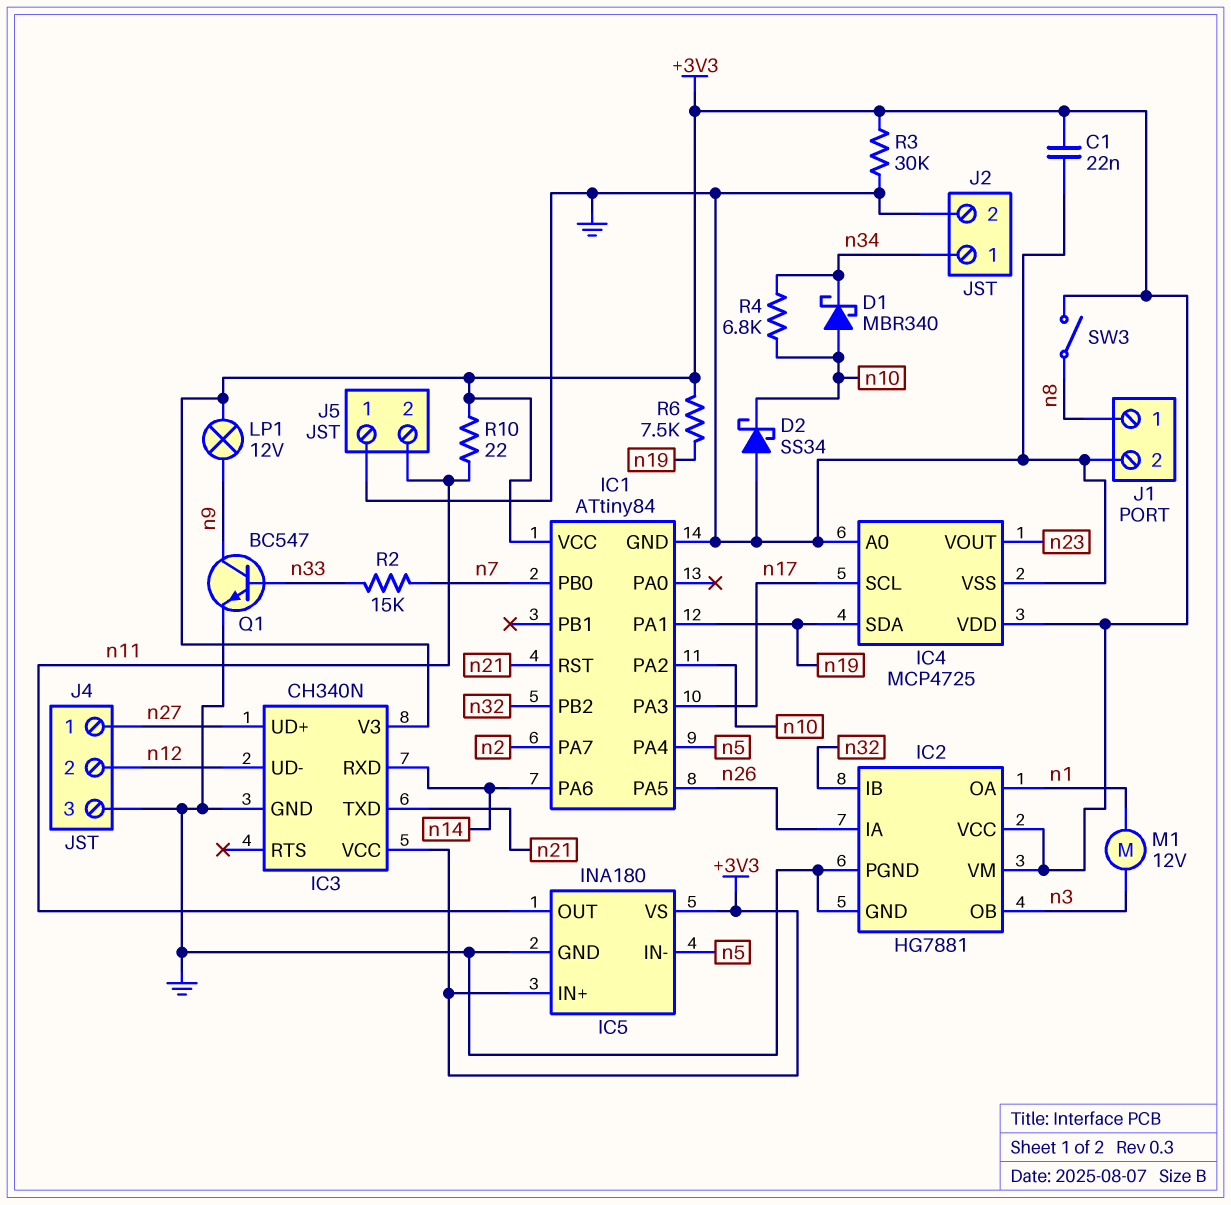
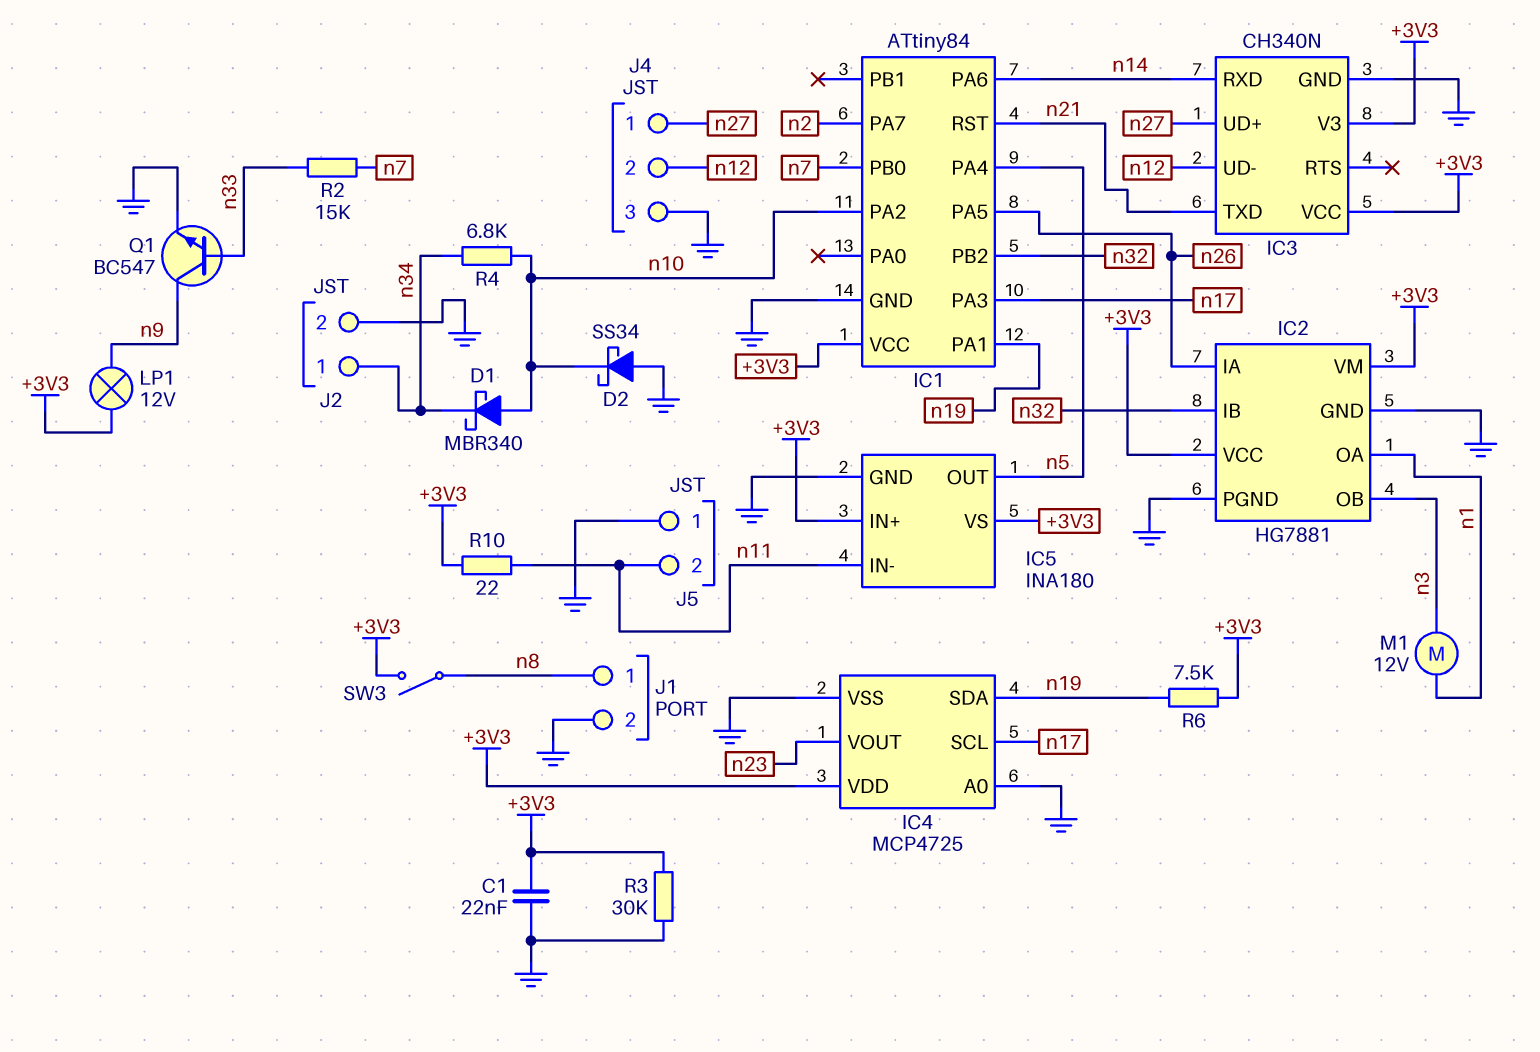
IC5 pin IN-: n5 -> n11
IC5 pin OUT: n11 -> n5

